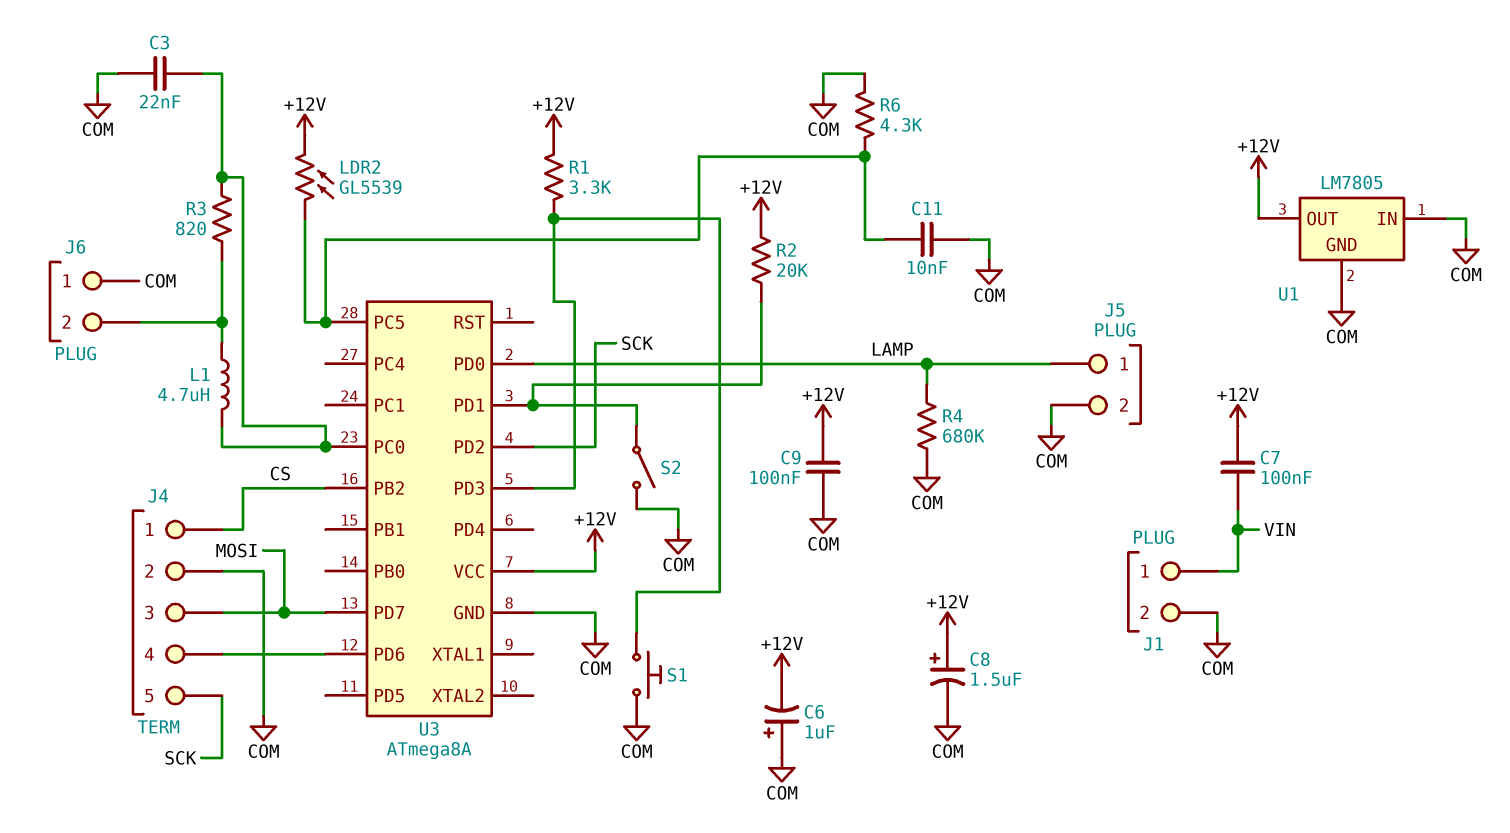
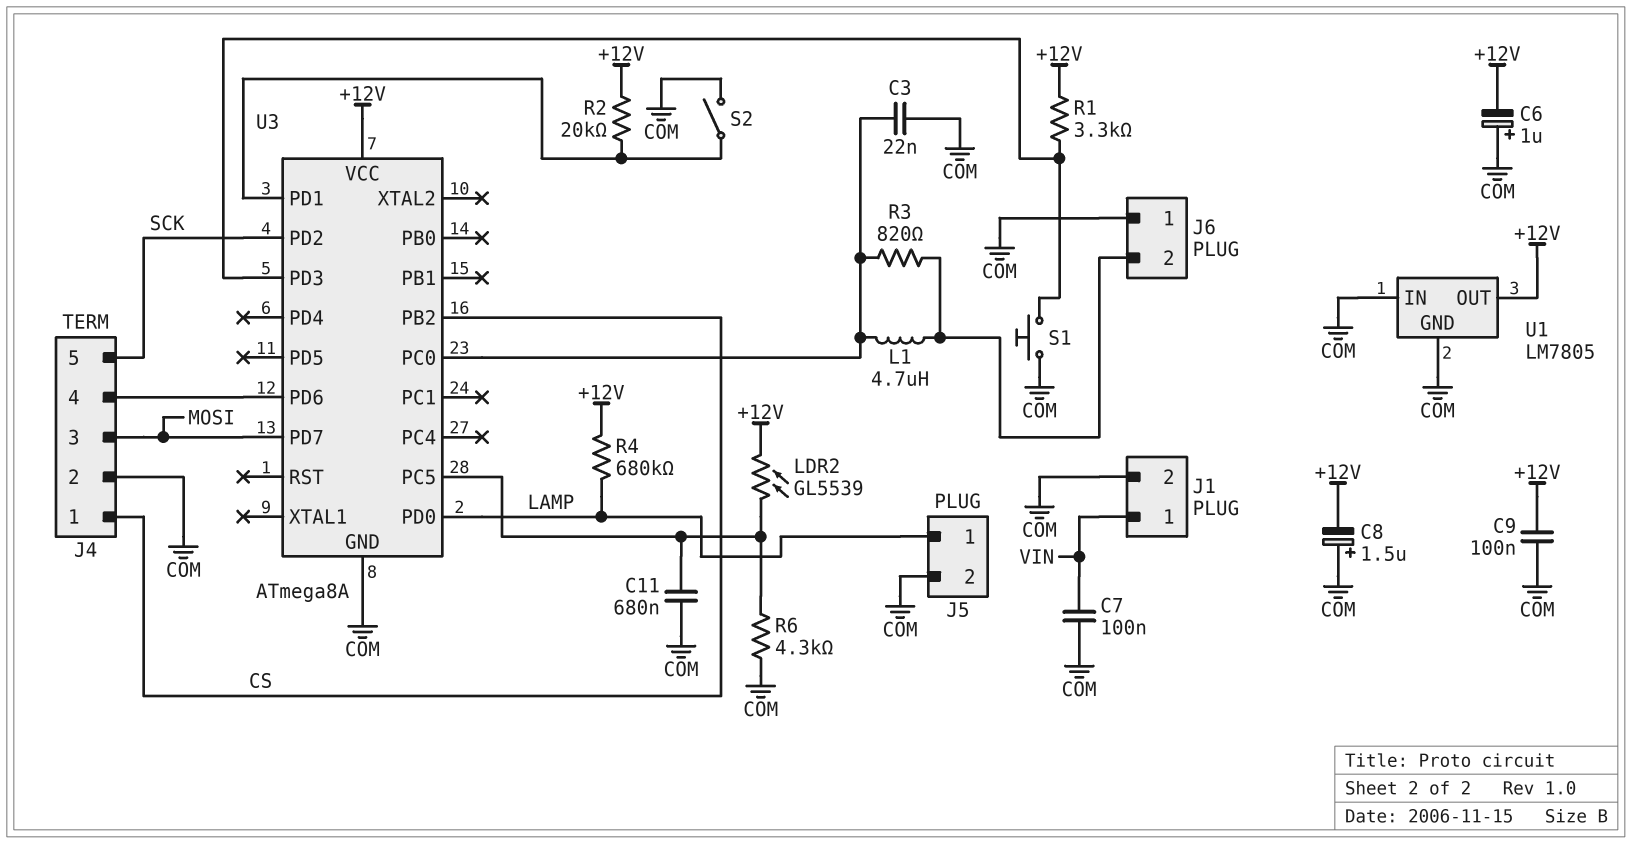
C7: 100nF (+12V, VIN) -> 100nF (COM, VIN)
C8: 1.5uF (plus +12V, minus COM) -> 1.5uF (plus COM, minus +12V)
C11: 10nF (COM, U3/PC5) -> 680nF (COM, U3/PC5)
R4: 680k (COM, LAMP) -> 680k (+12V, LAMP)

